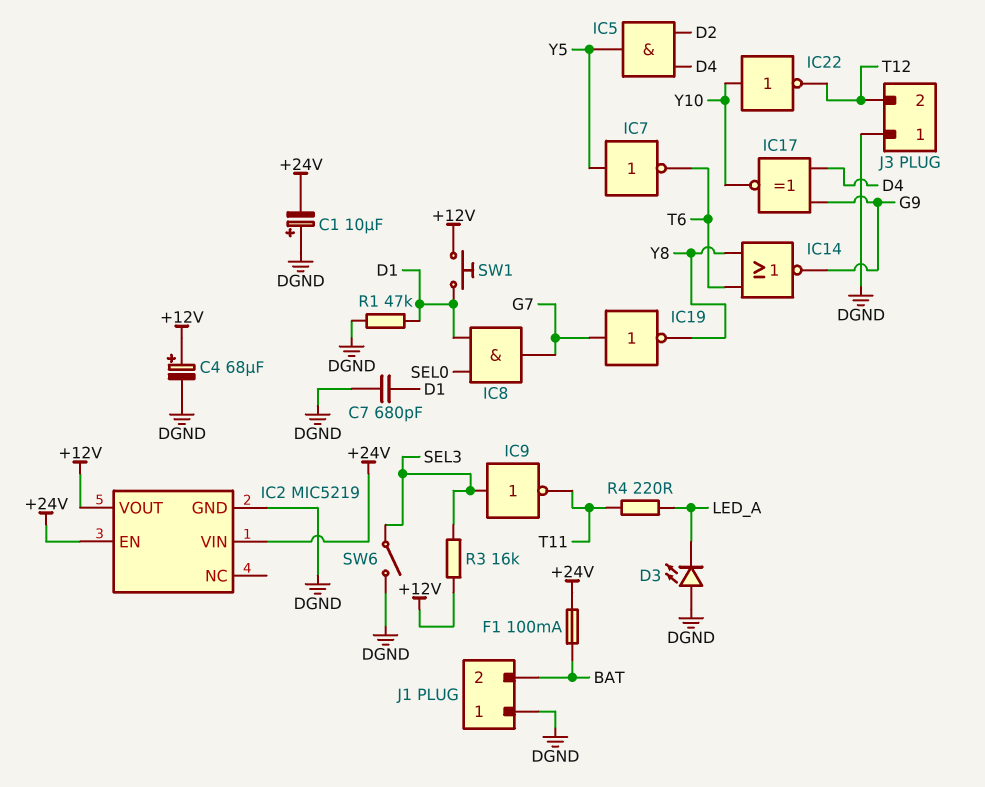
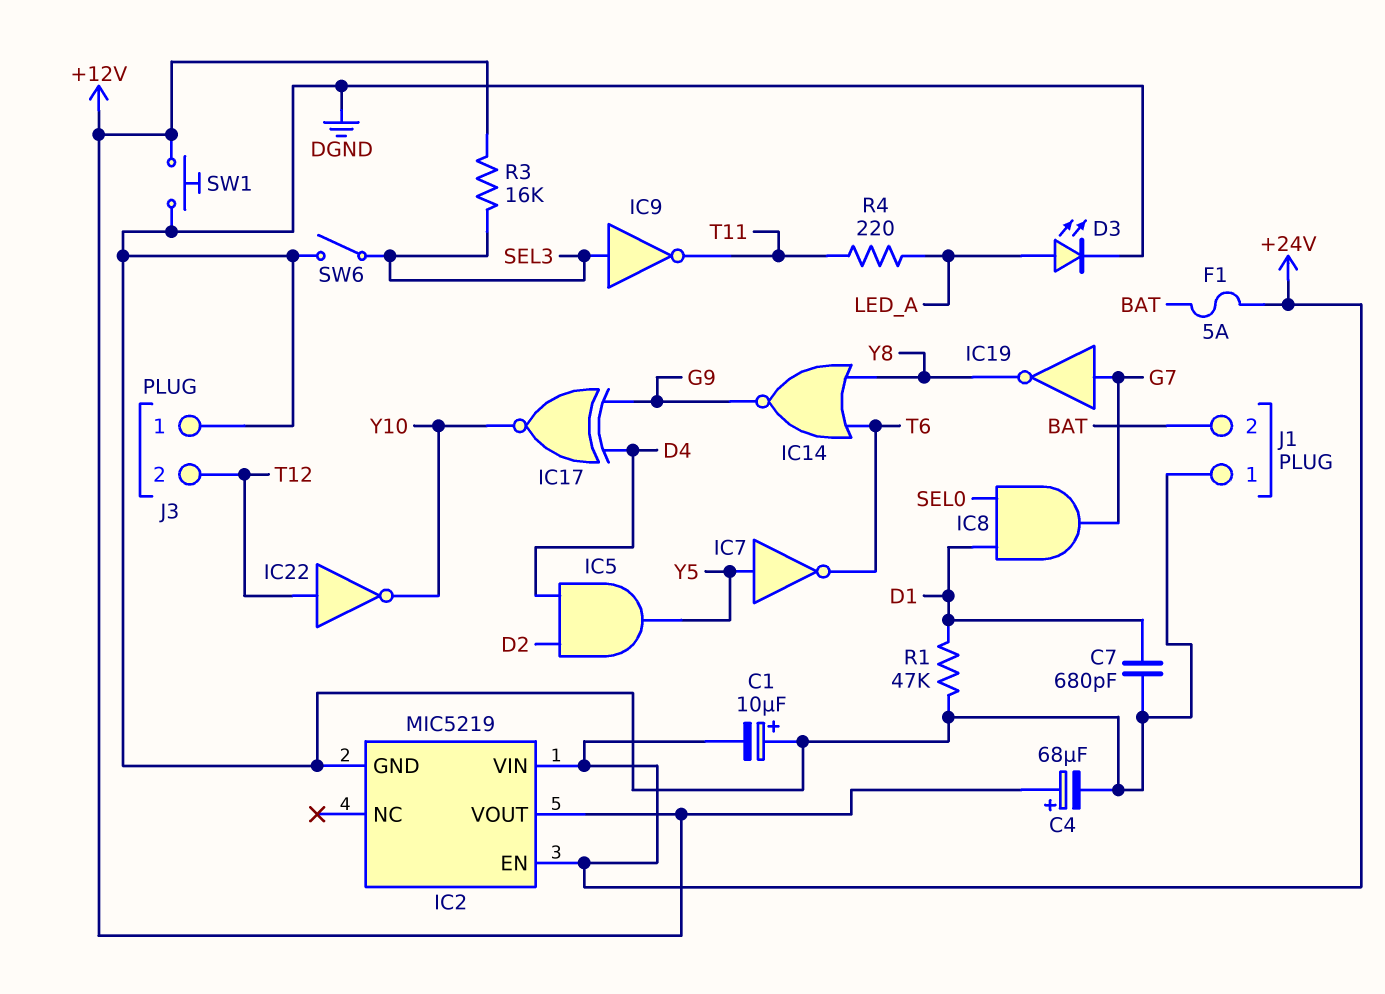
D3: LED (A DGND, K LED_A) -> LED (A LED_A, K DGND)
F1: 100mA (+24V, BAT) -> 5A (+24V, BAT)
IC22: NOT (in Y10, out T12) -> NOT (in T12, out Y10)
SW1: button (+12V, D1) -> button (+12V, DGND)

